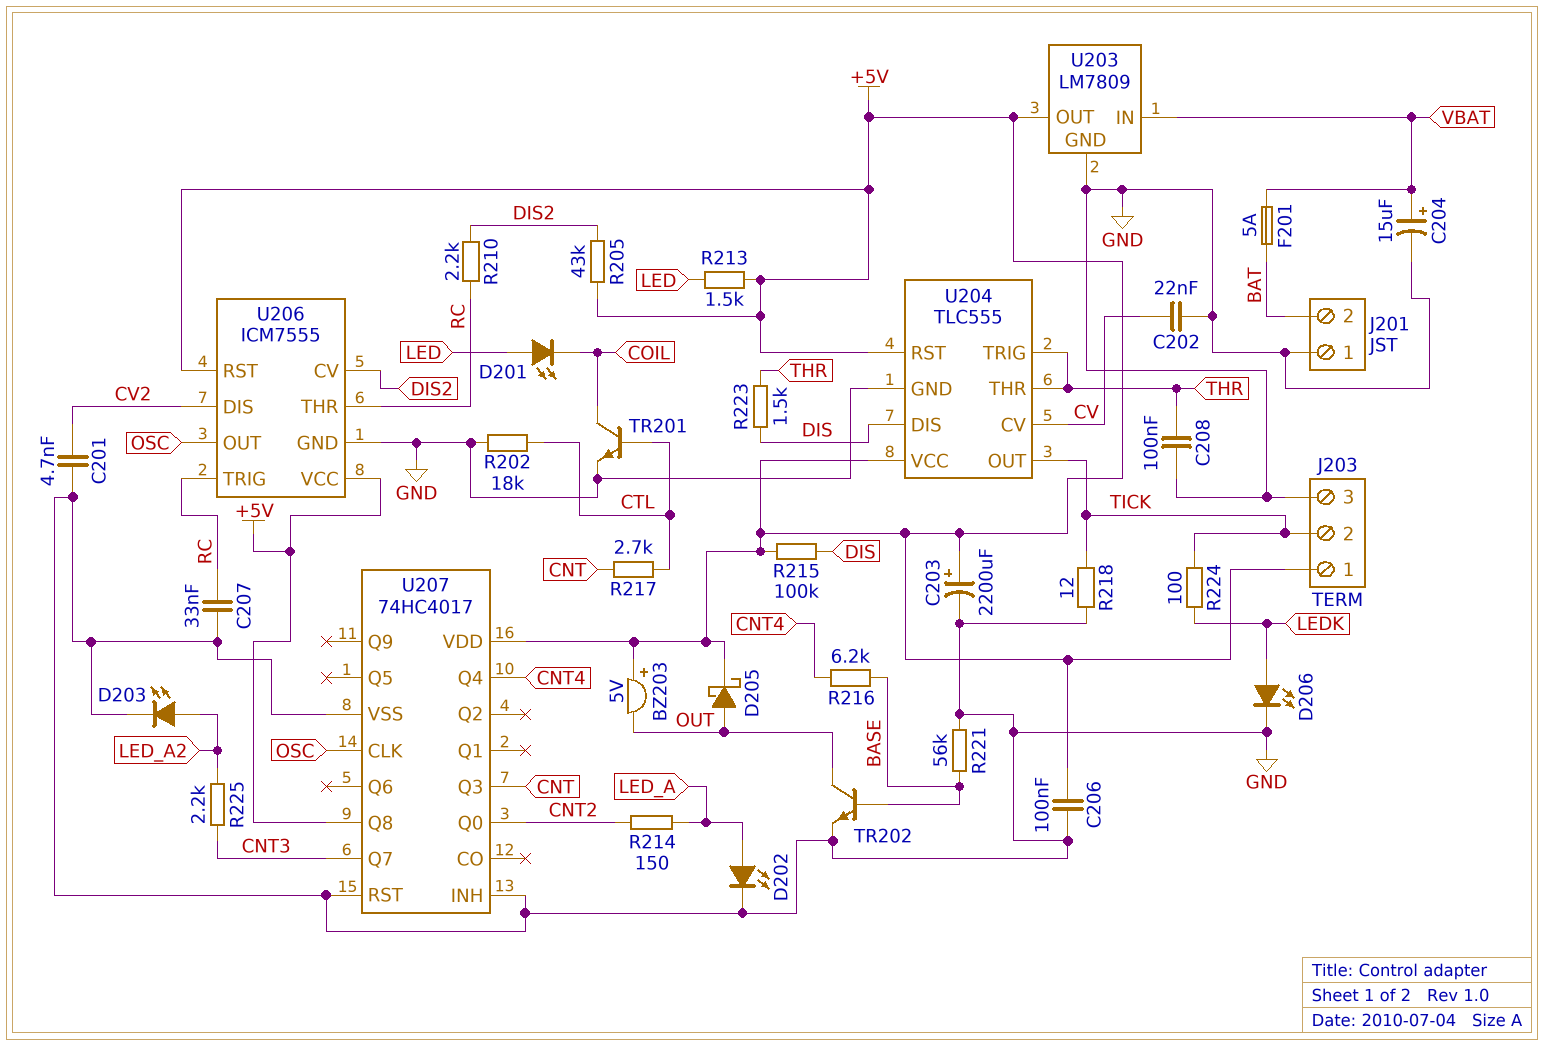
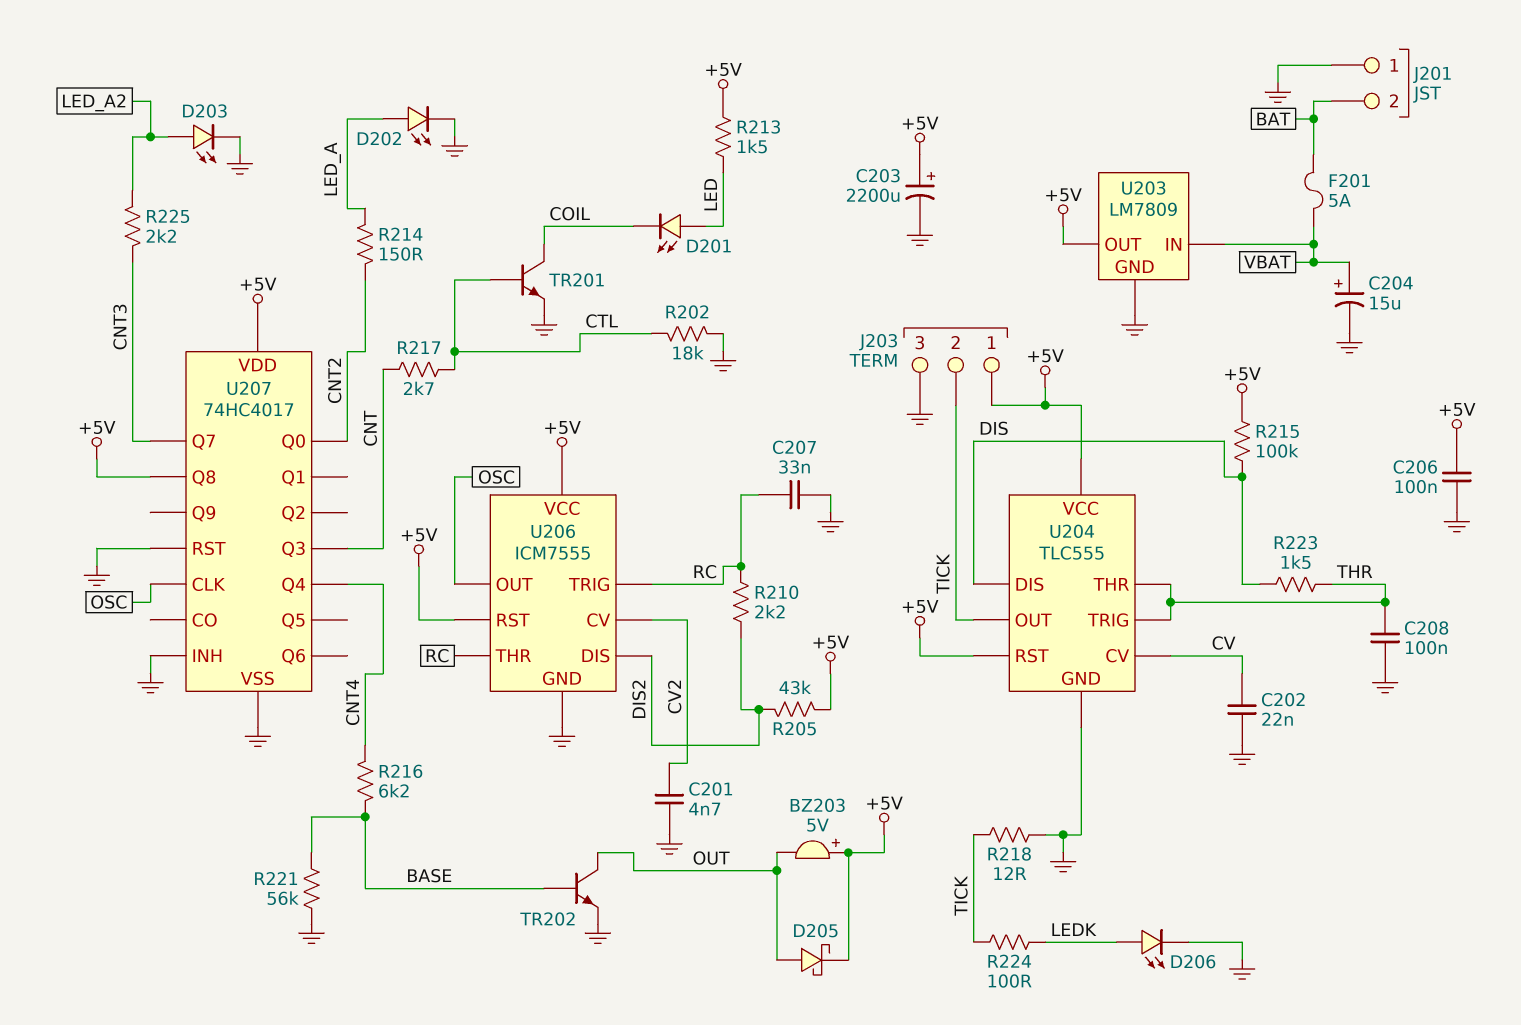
U206 pin CV: DIS2 -> CV2
U206 pin DIS: CV2 -> DIS2

